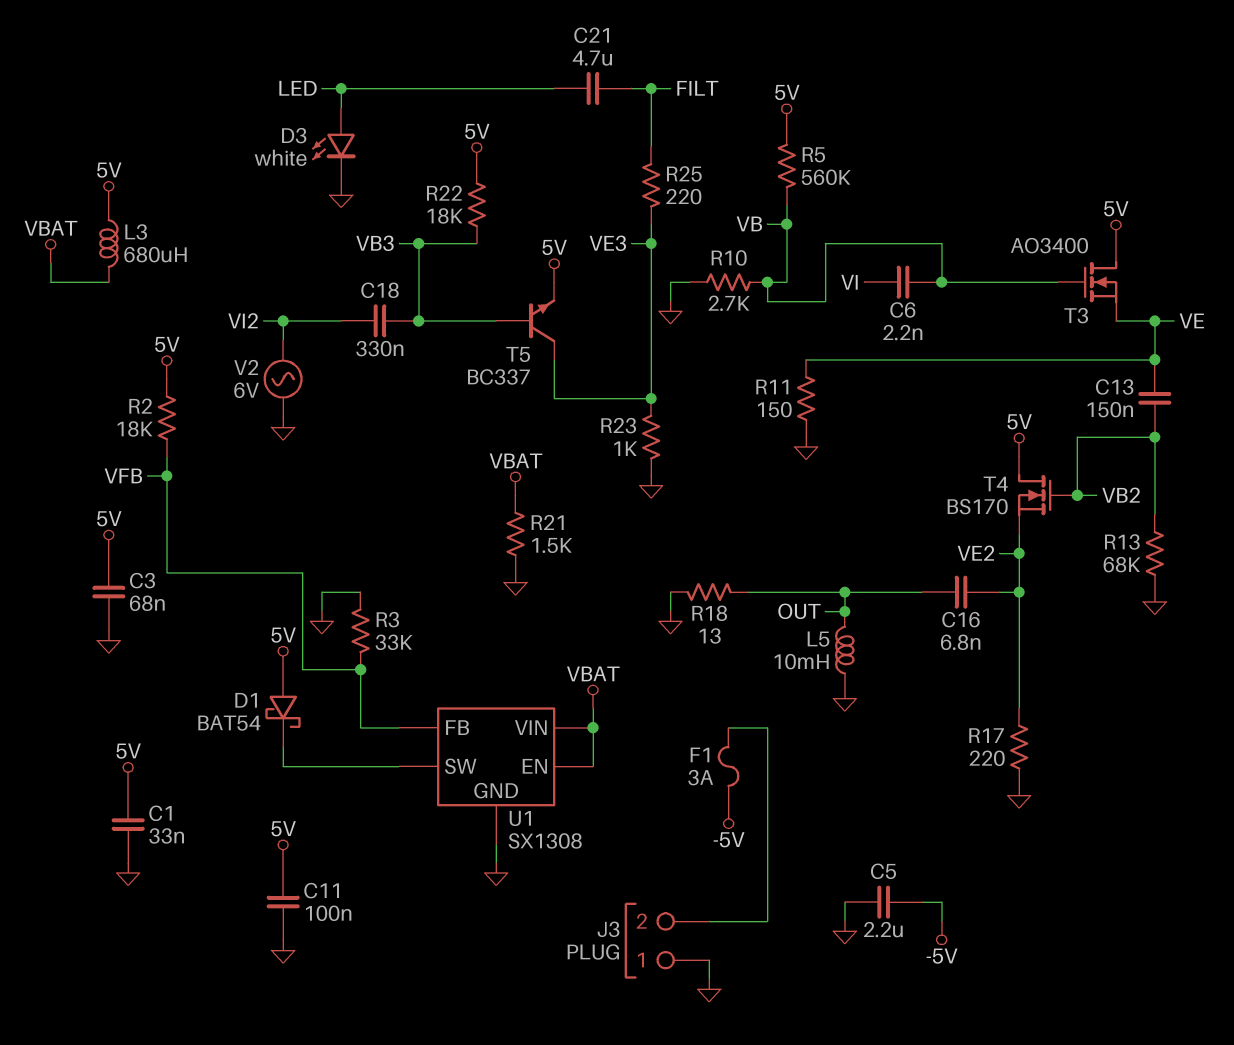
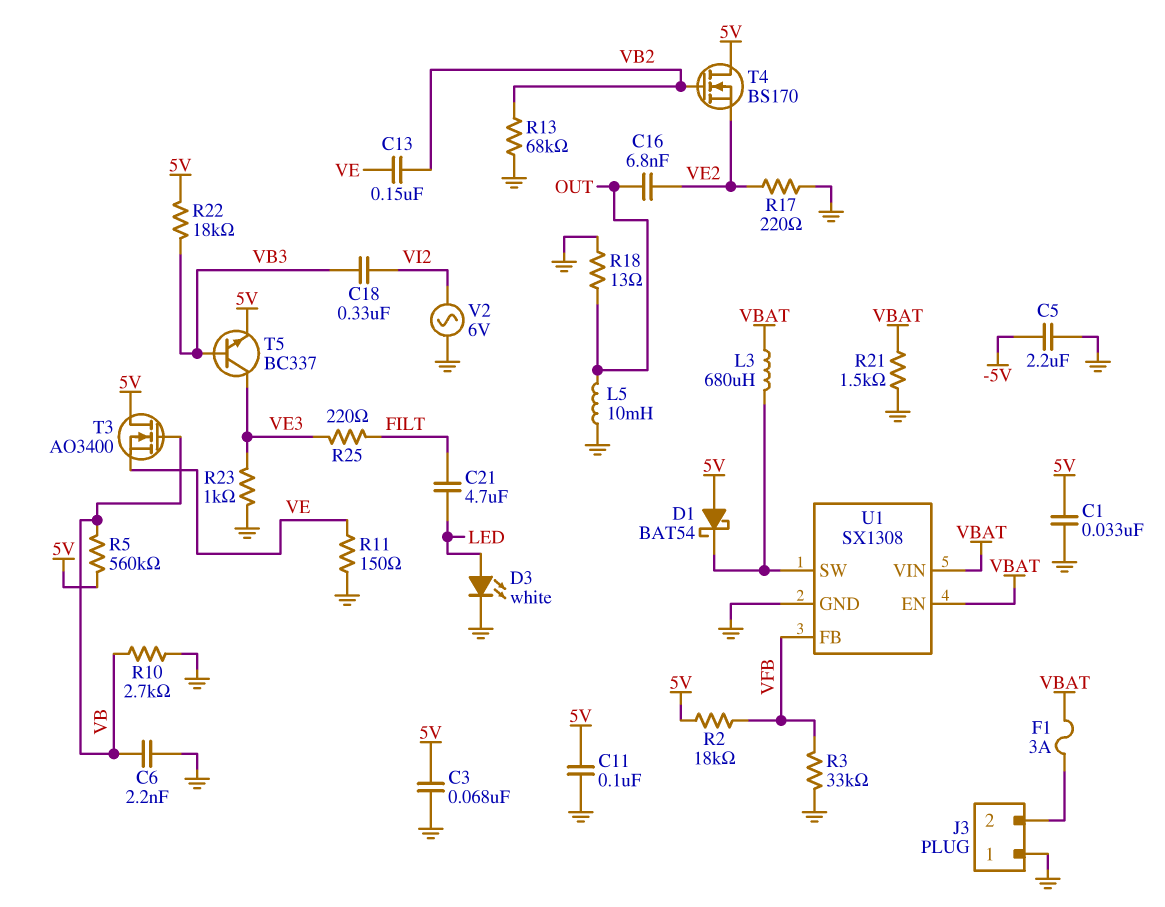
C6: 2.2nF (VB, VI) -> 2.2nF (GND, VB)
F1: 3A (-5V, J3/2) -> 3A (J3/2, VBAT)
L3: 680uH (5V, VBAT) -> 680uH (U1/SW, VBAT)

